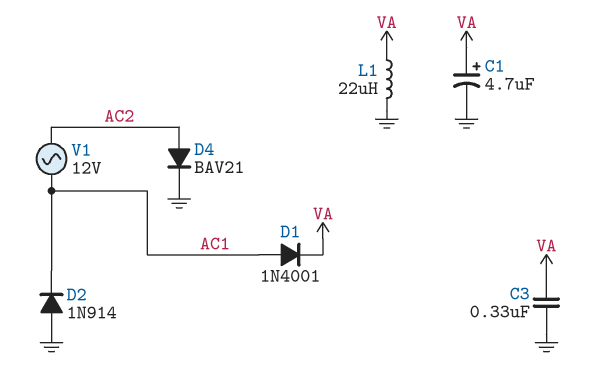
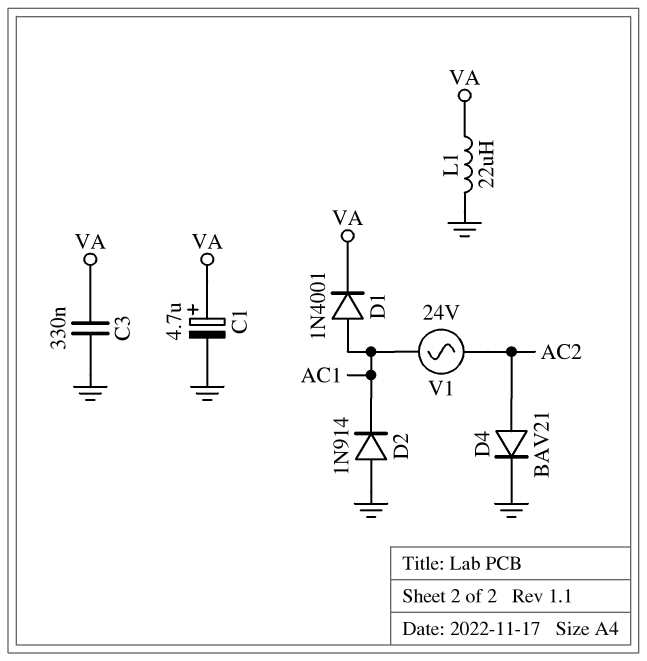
V1: AC 12V (AC1, AC2) -> AC 24V (AC1, AC2)

